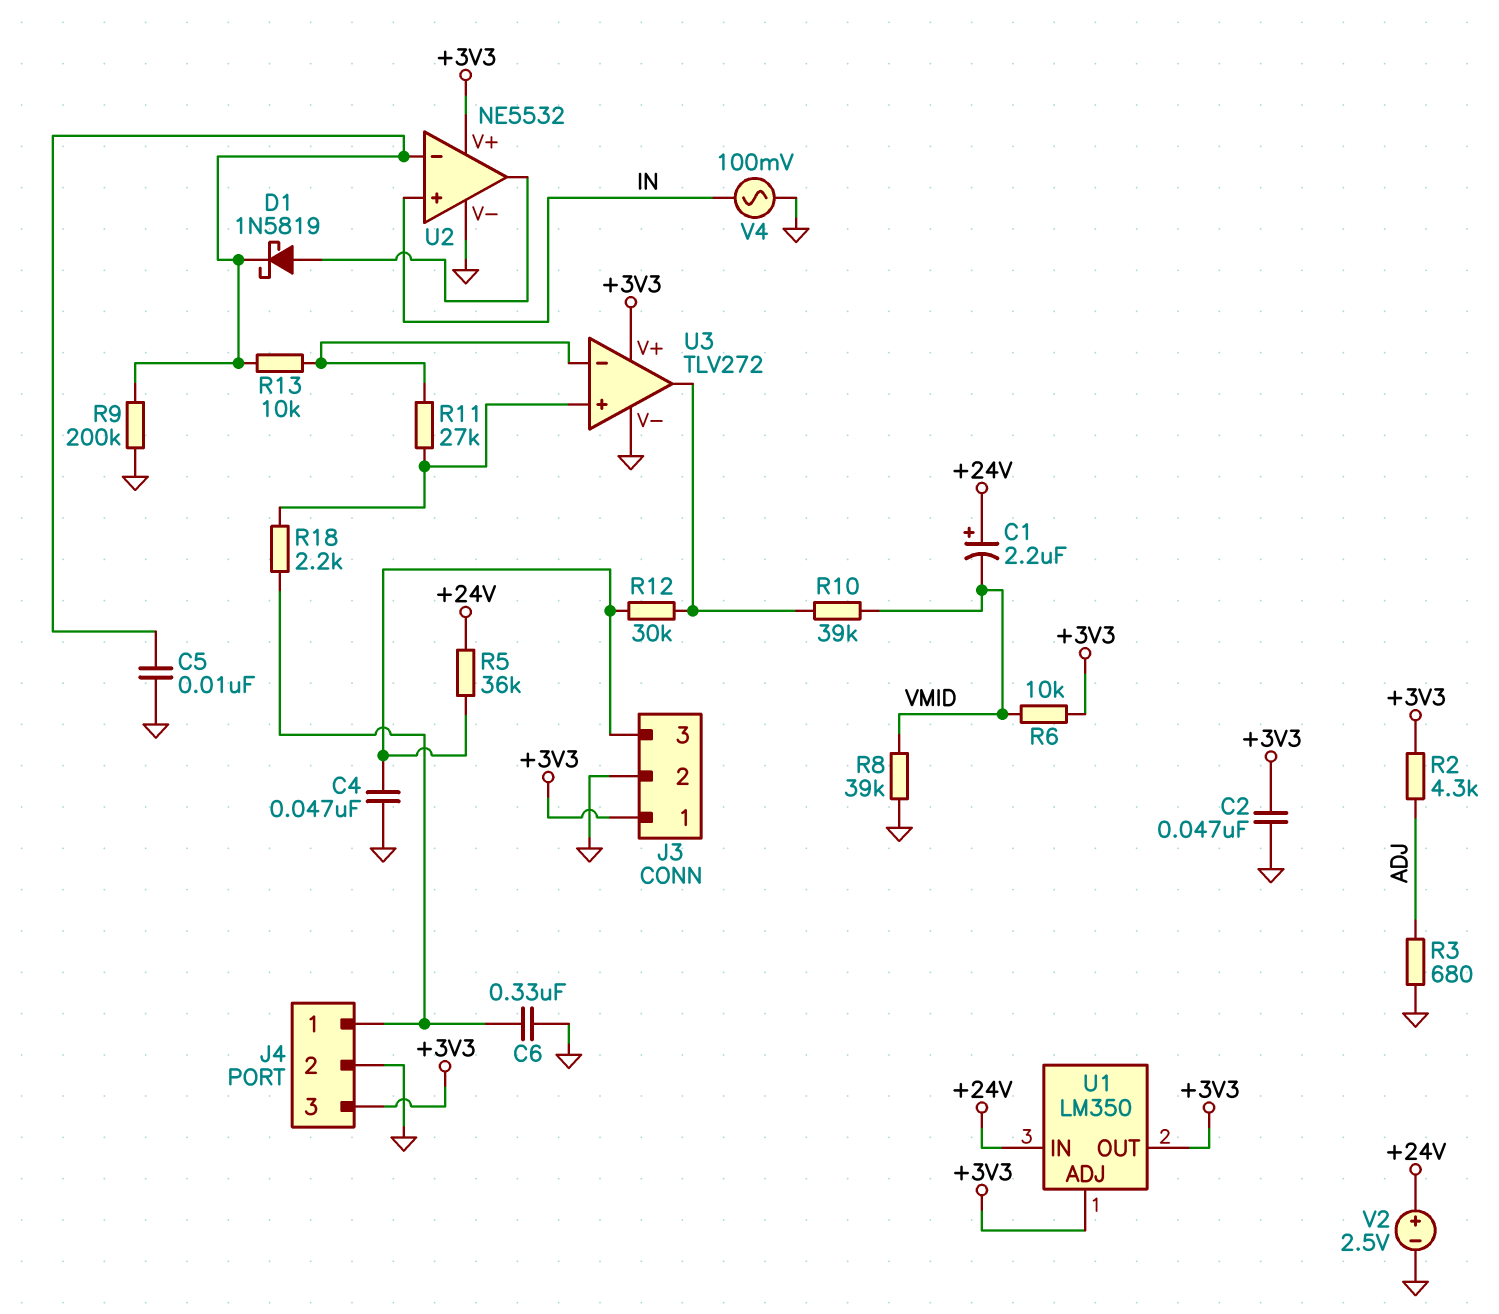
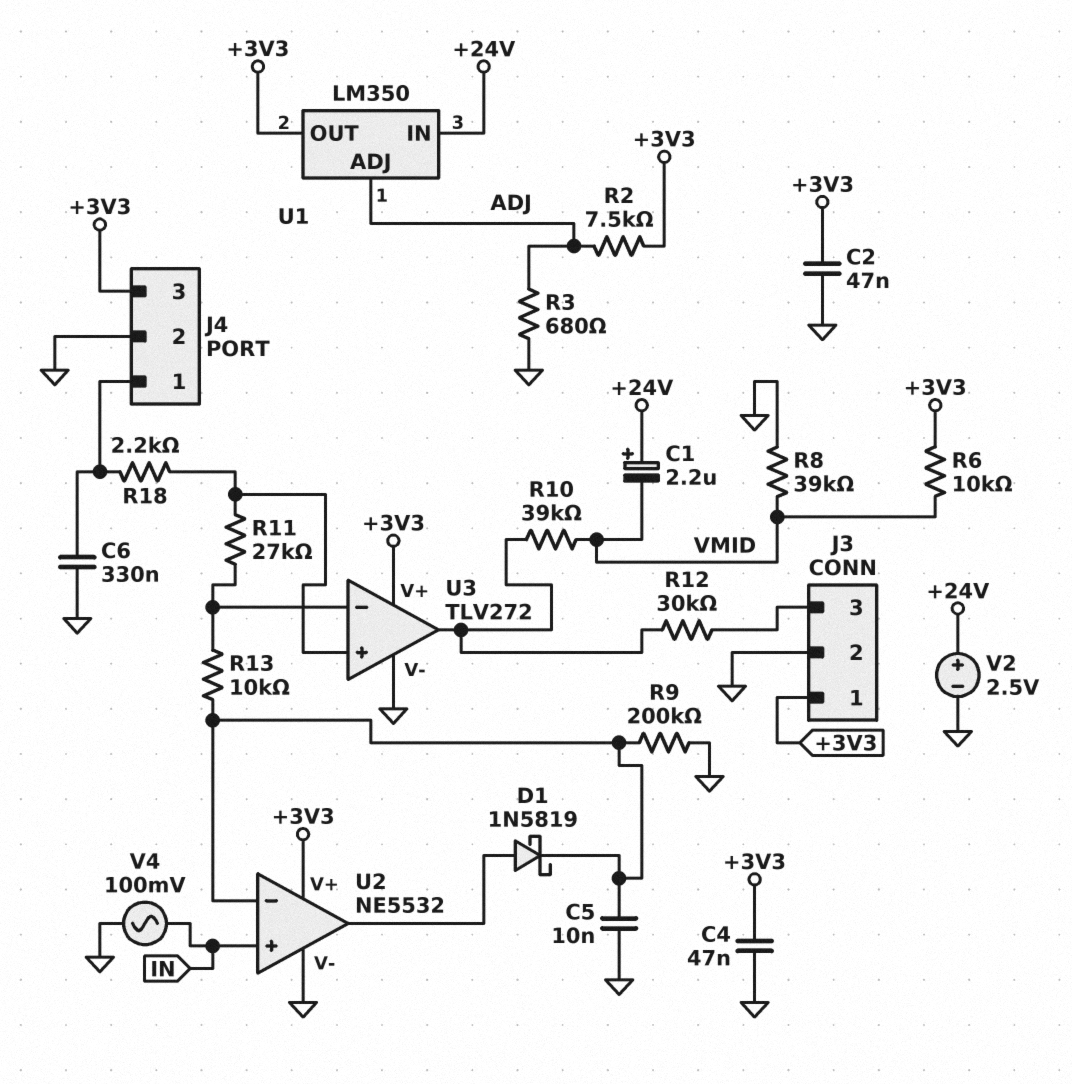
C4: 47nF (GND, J3/3) -> 47nF (+3V3, GND)
R2: 4.3k (+3V3, ADJ) -> 7.5k (+3V3, ADJ)
R5: 36k (+24V, J3/3) -> none
U1 pin ADJ: +3V3 -> ADJ

